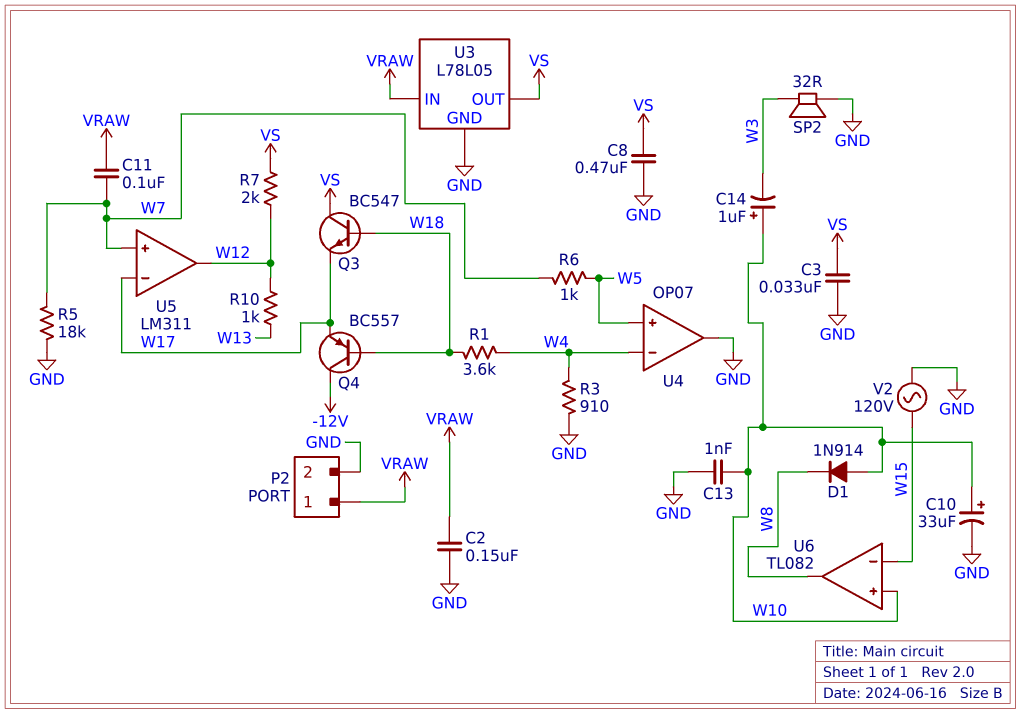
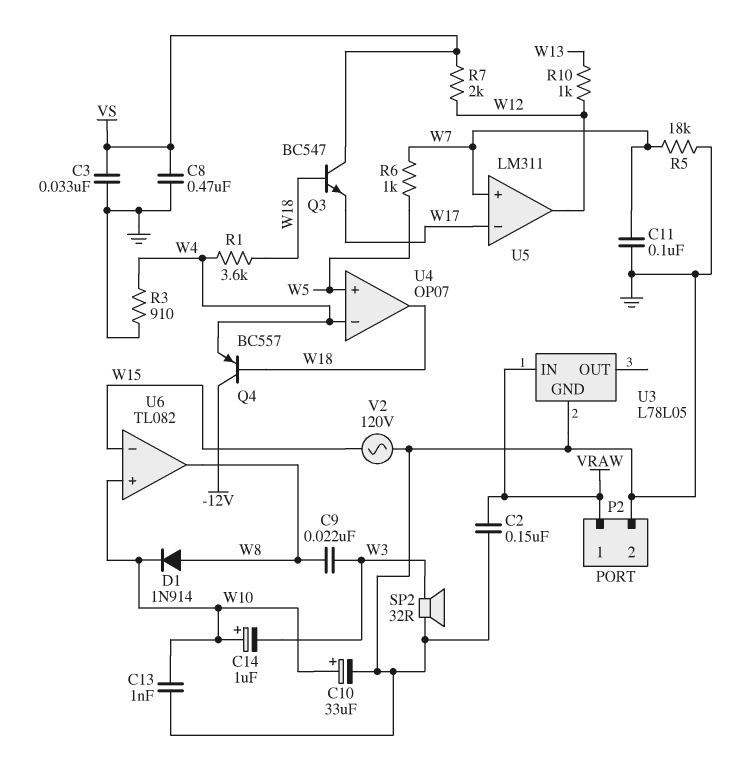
C9: none -> 22nF (W3, W8)
C11: 100nF (VRAW, W7) -> 100nF (GND, W7)
D1: diode 1N914 (A W10, K W8) -> diode 1N914 (A W8, K W10)
Q4: PNP BC557 (B W18, C -12V, E W17) -> PNP BC557 (B W18, C -12V, E W4)
U3 pin OUT: VS -> none
U4 pin out: GND -> W18

